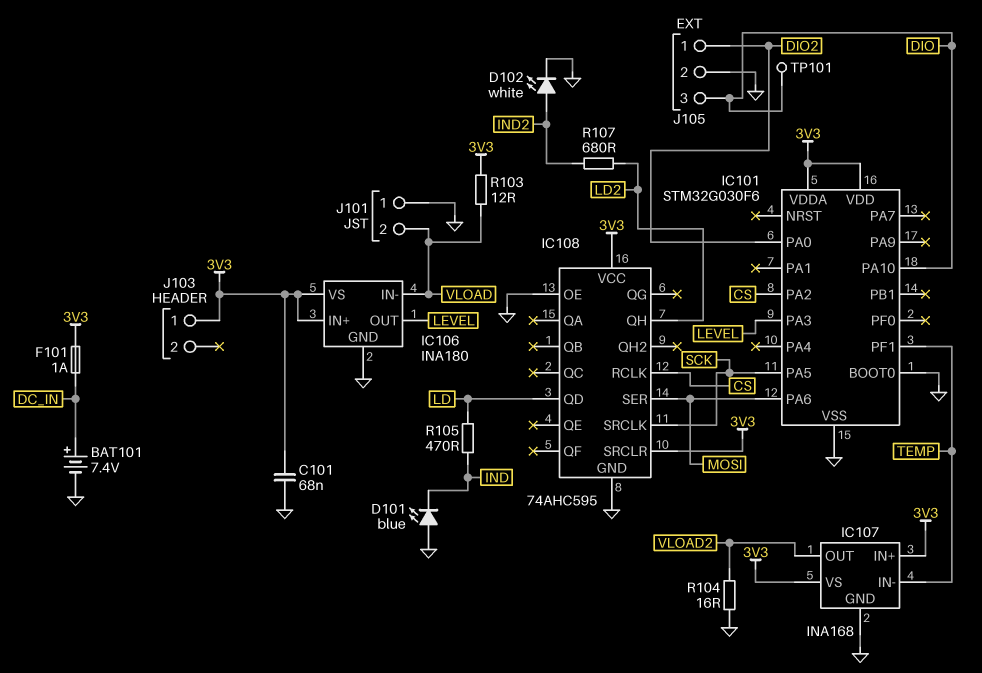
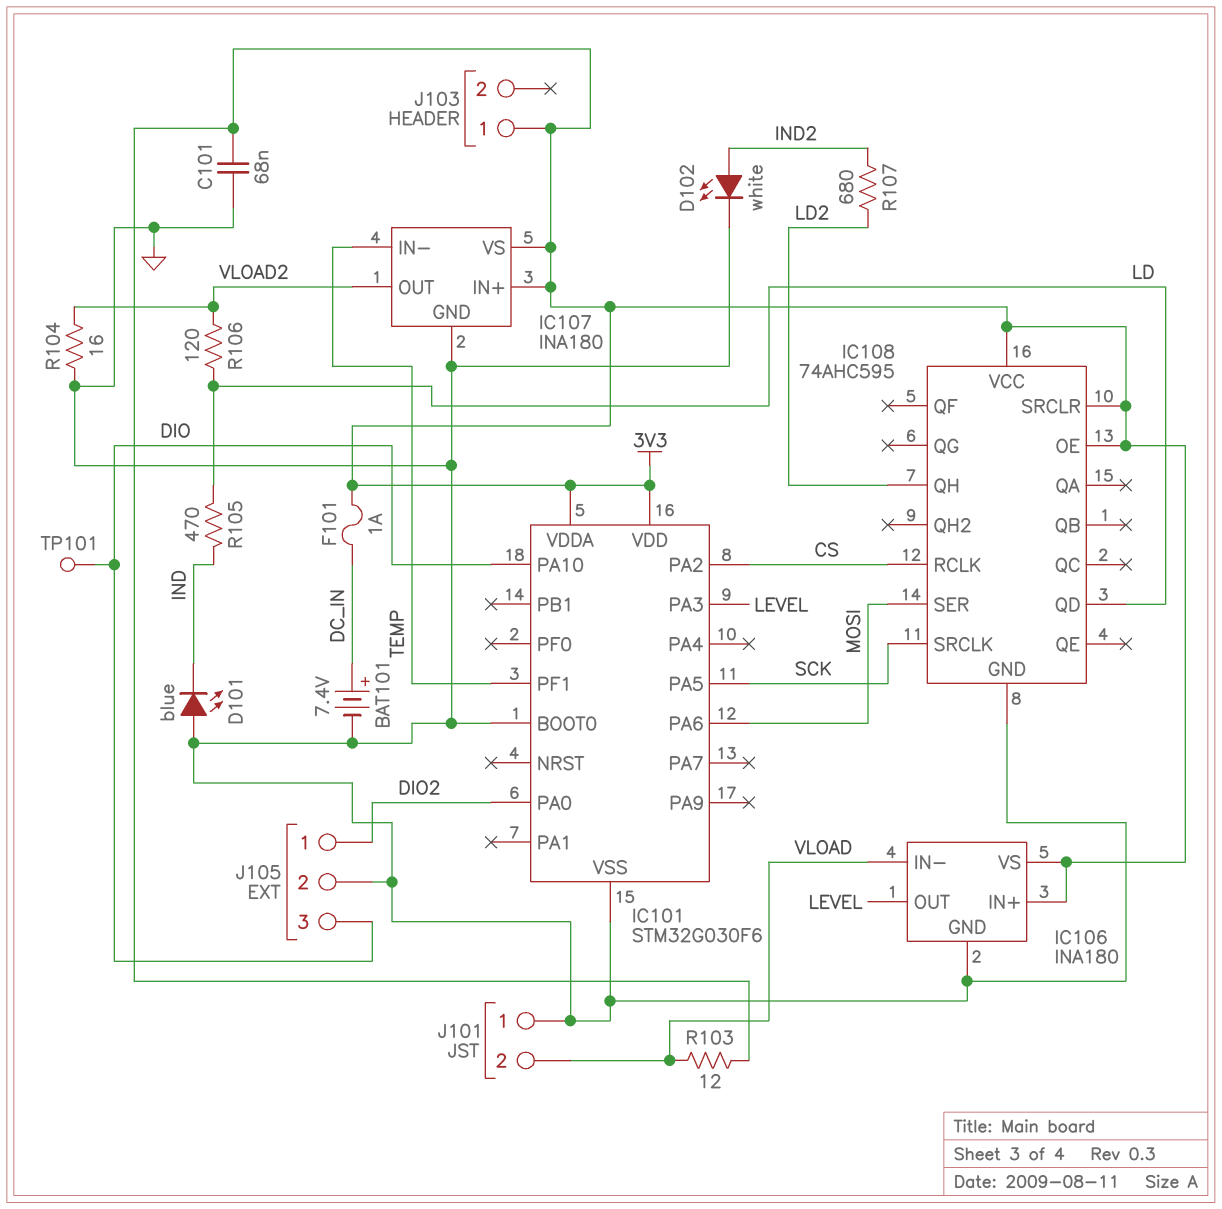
IC107: INA168 -> INA180
IC108 pin OE: GND -> 3V3
R106: none -> 120 (LD, VLOAD2)

